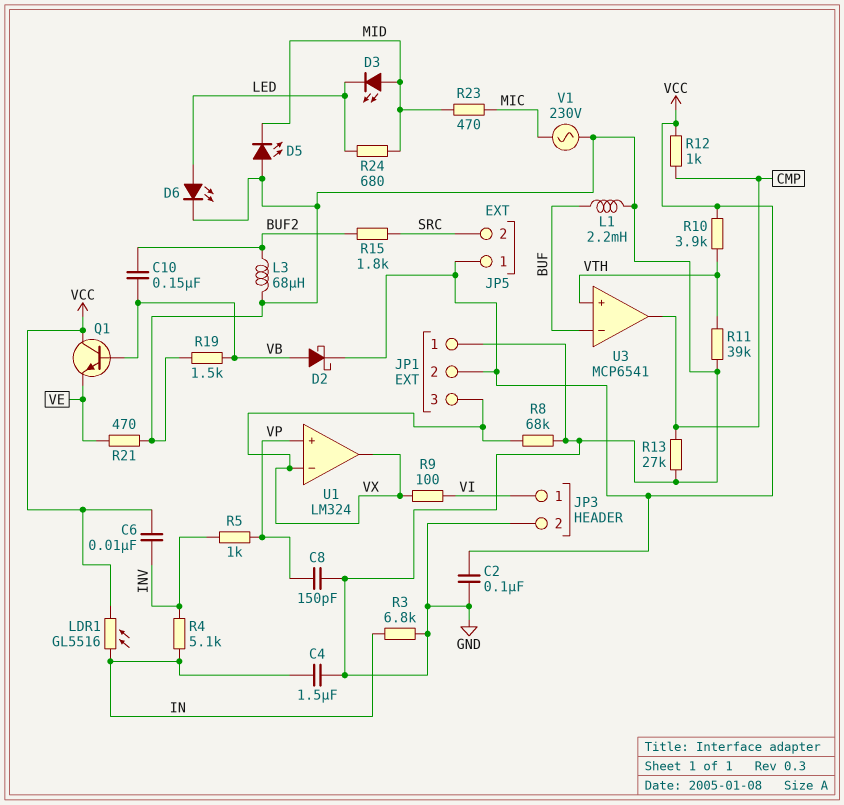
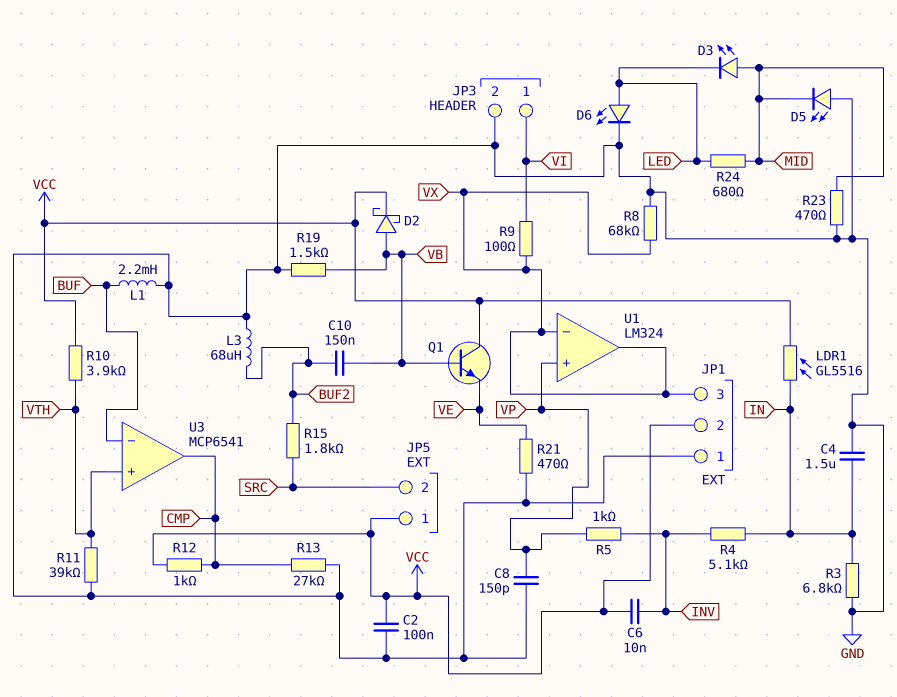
R23: 470 (MIC, MID) -> 470 (GND, MID)
V1: AC 230V (GND, MIC) -> none

